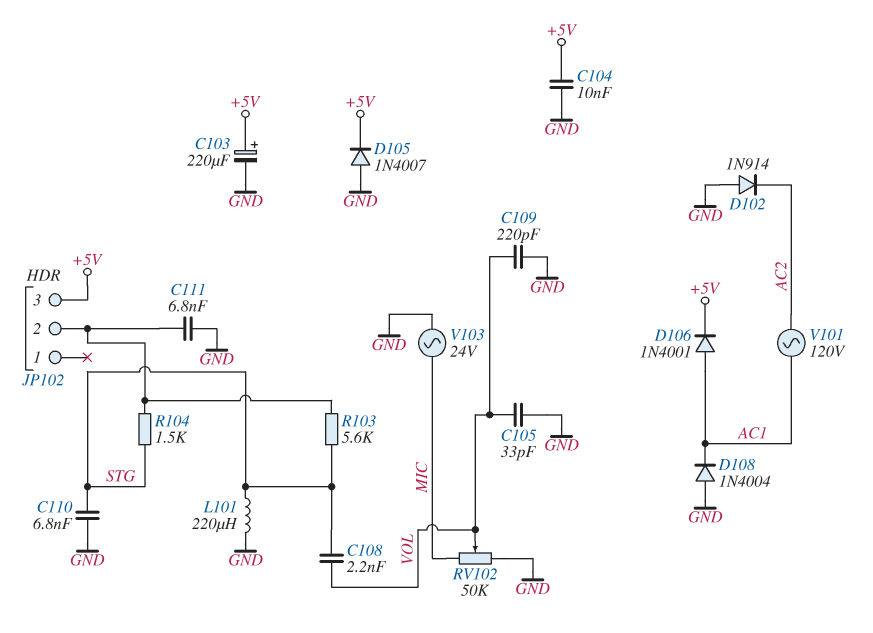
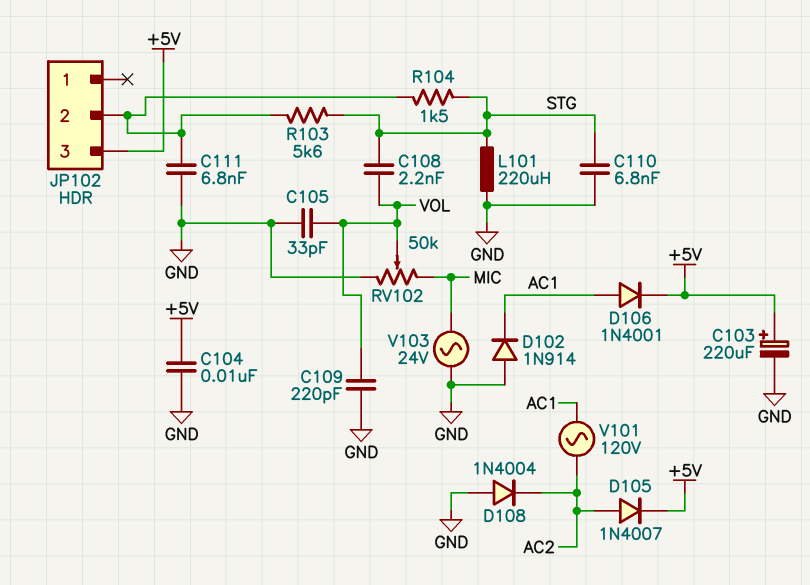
D102: diode 1N914 (A GND, K AC2) -> diode 1N914 (A GND, K AC1)
D105: diode 1N4007 (A GND, K +5V) -> diode 1N4007 (A AC2, K +5V)
D108: diode 1N4004 (A GND, K AC1) -> diode 1N4004 (A GND, K AC2)

